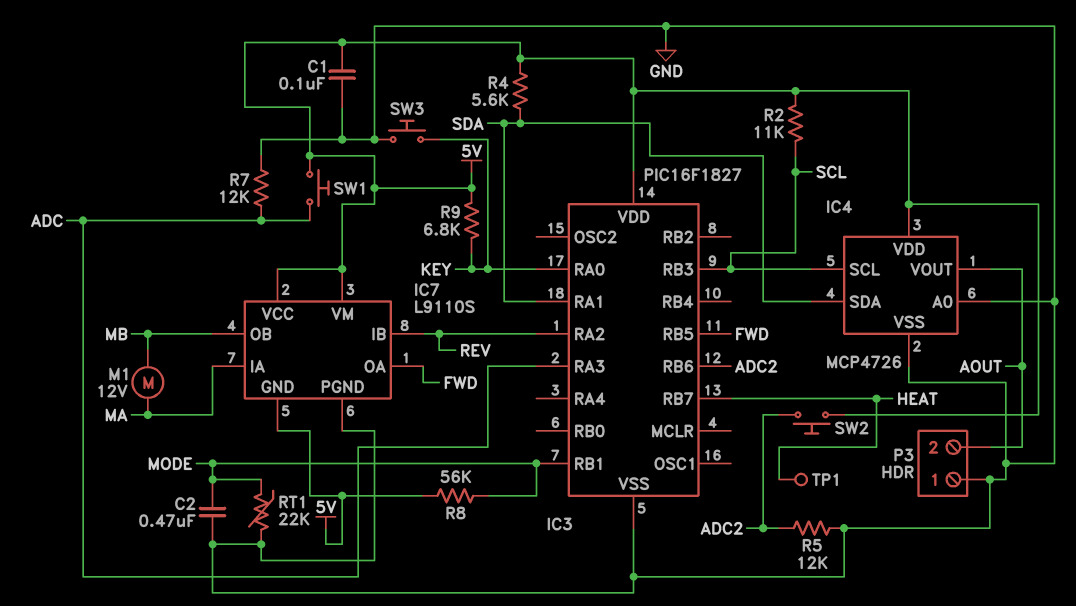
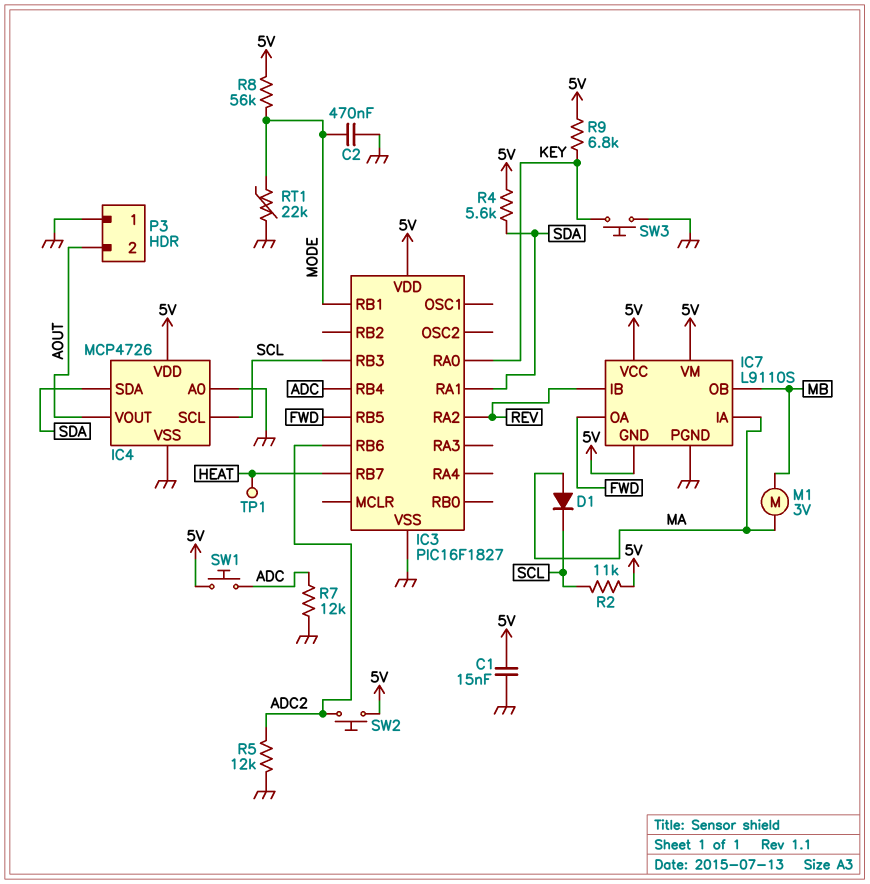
C1: 100nF (5V, GND) -> 15nF (5V, GND)
D1: none -> diode (A MA, K SCL)
IC3 pin RA3: ADC -> none
IC3 pin RB4: none -> ADC
M1: motor 12V (MA, MB) -> motor 3V (MA, MB)

